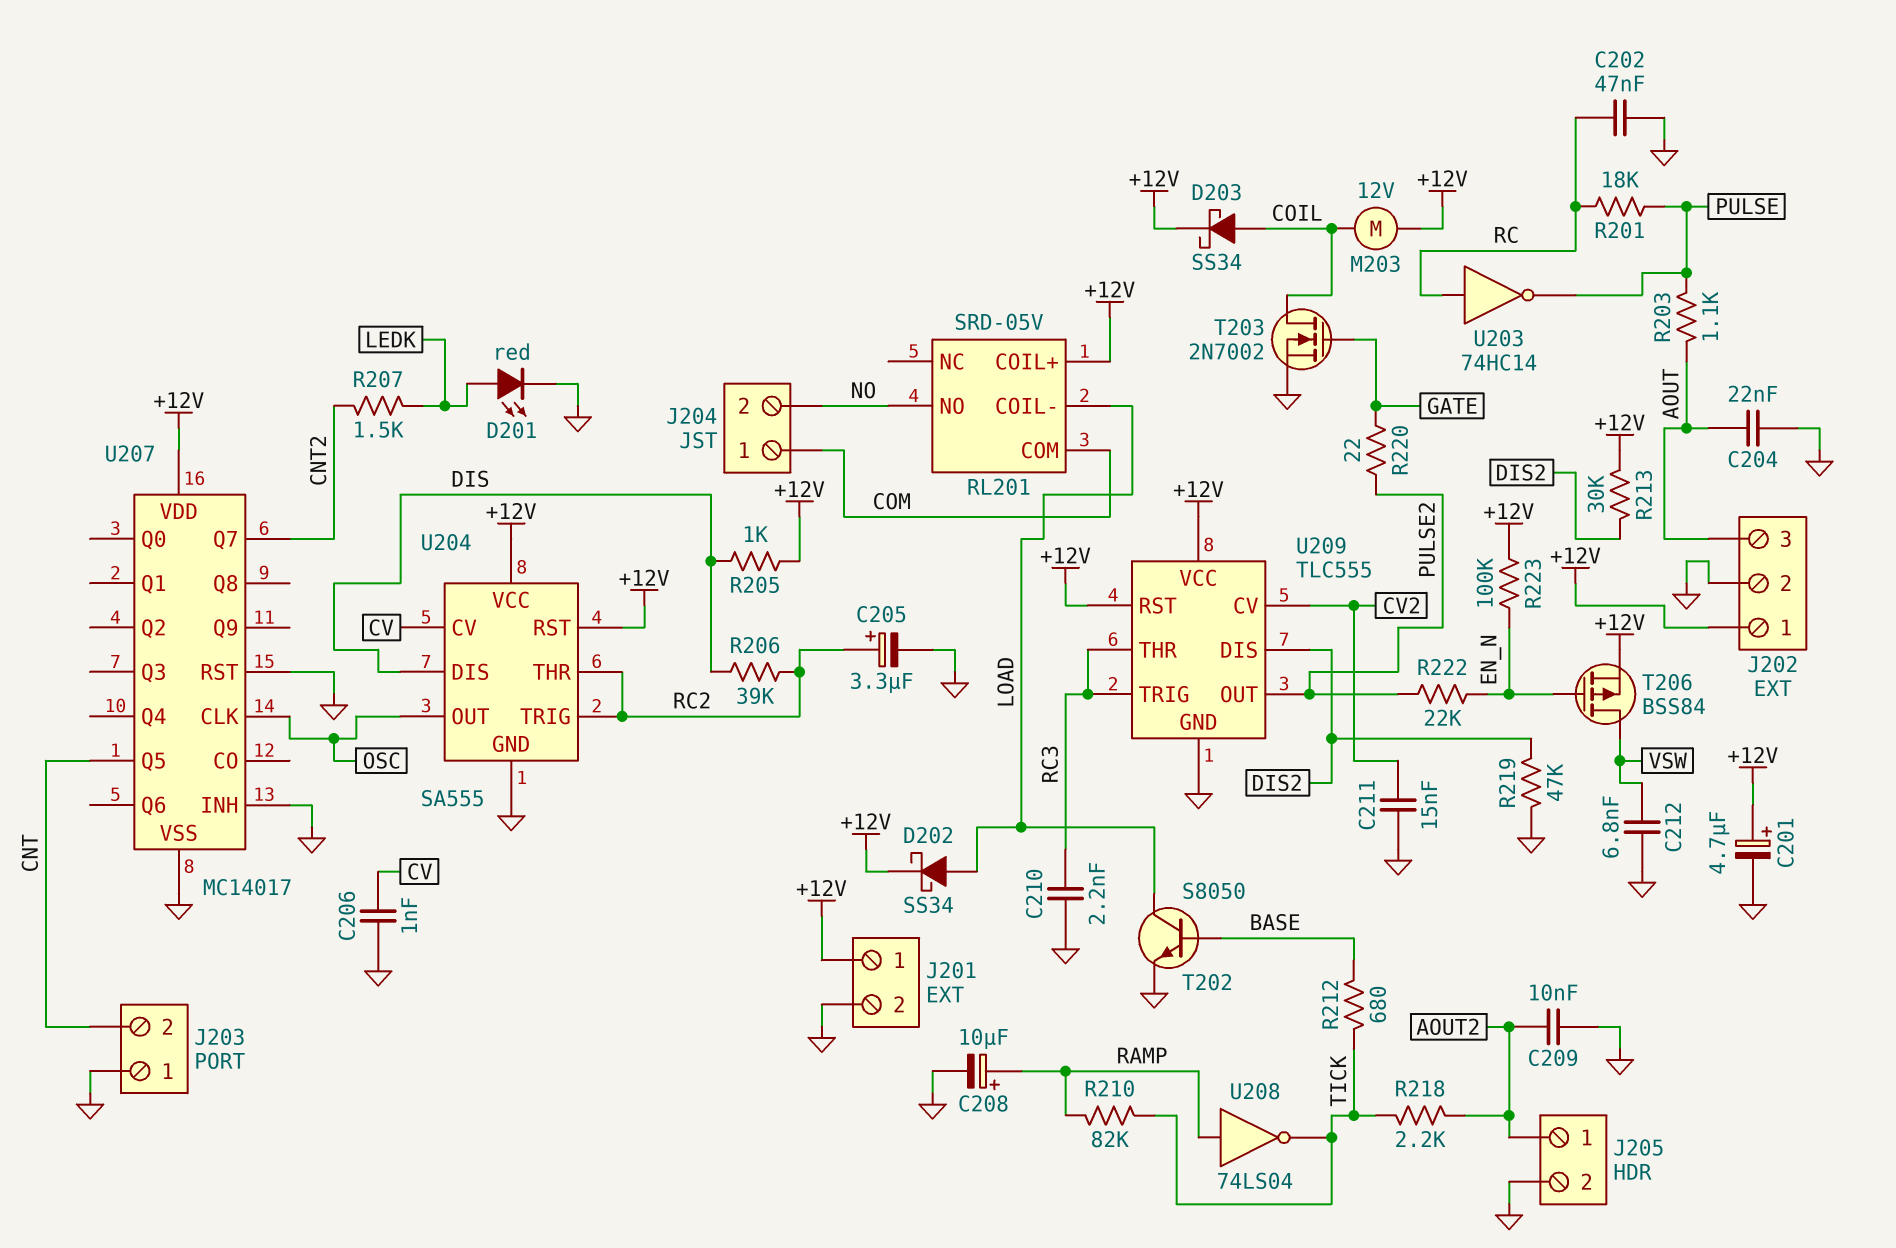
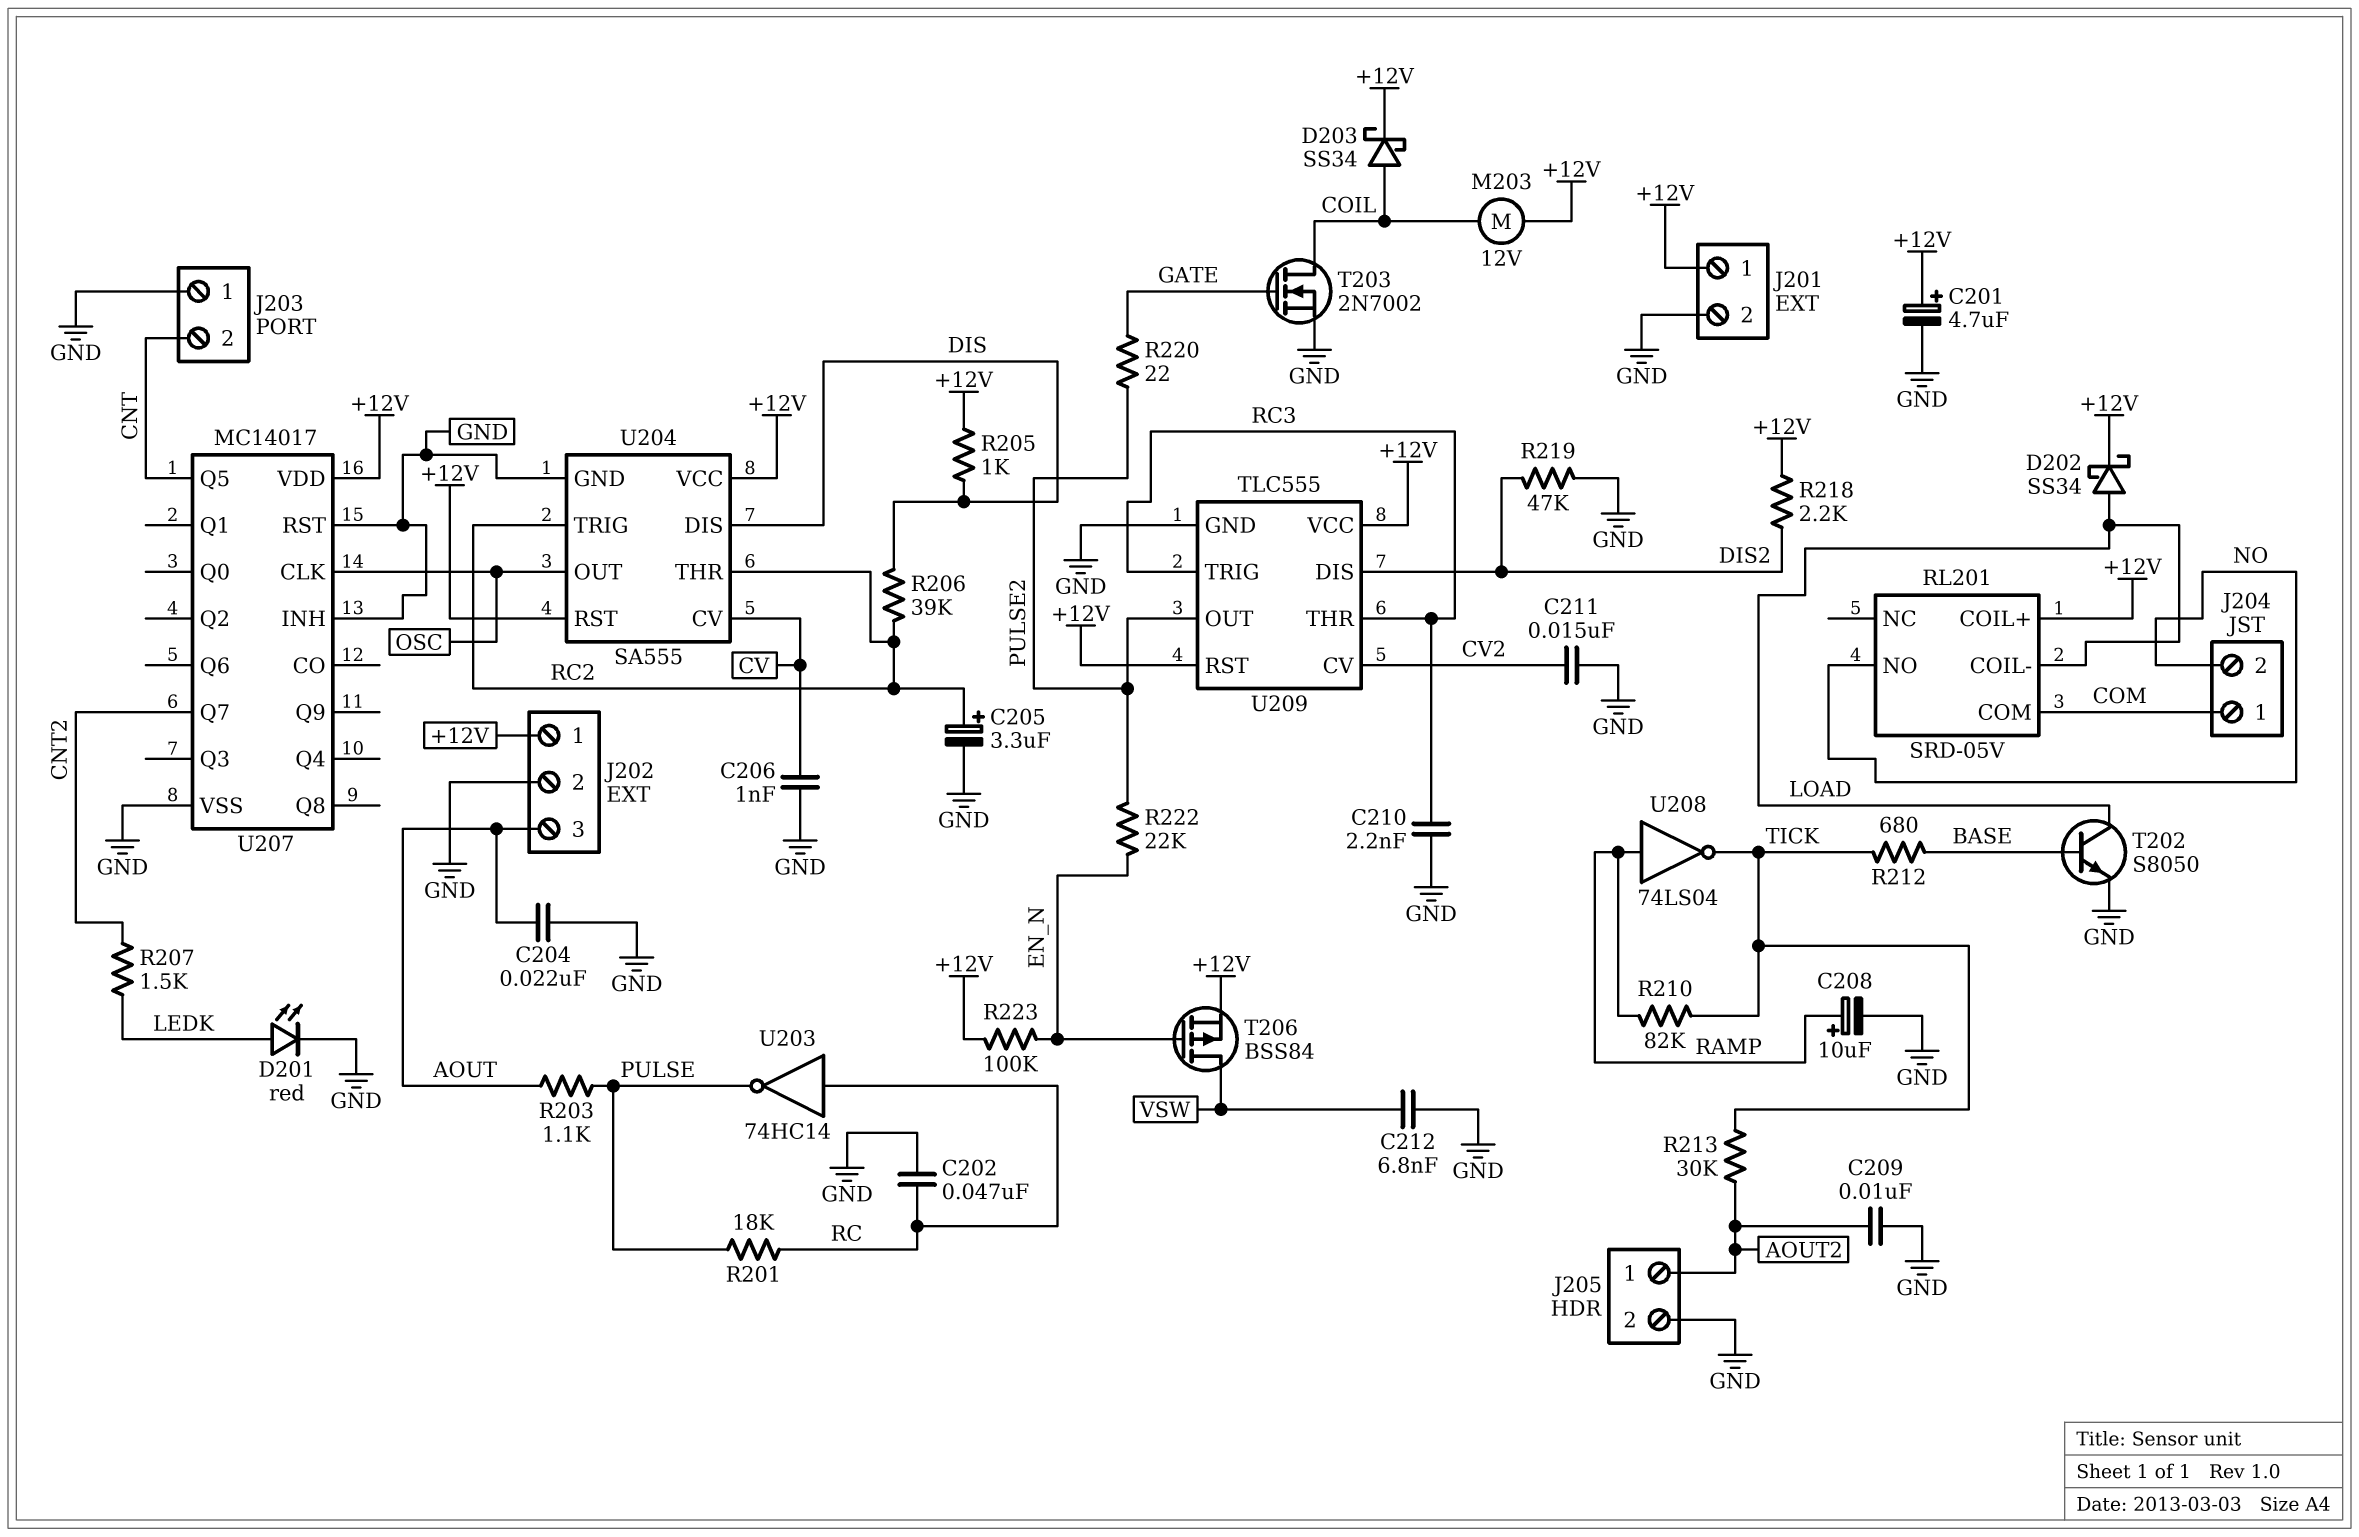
R213: 30k (+12V, DIS2) -> 30k (AOUT2, TICK)
R218: 2.2k (AOUT2, TICK) -> 2.2k (+12V, DIS2)

